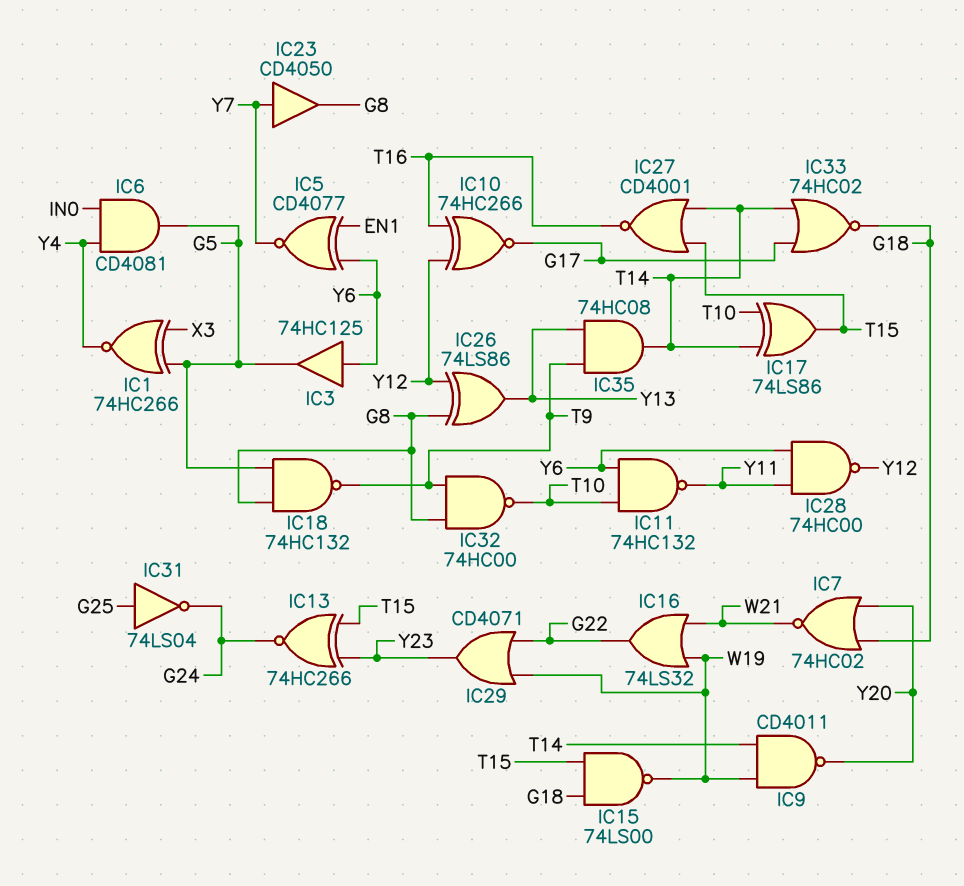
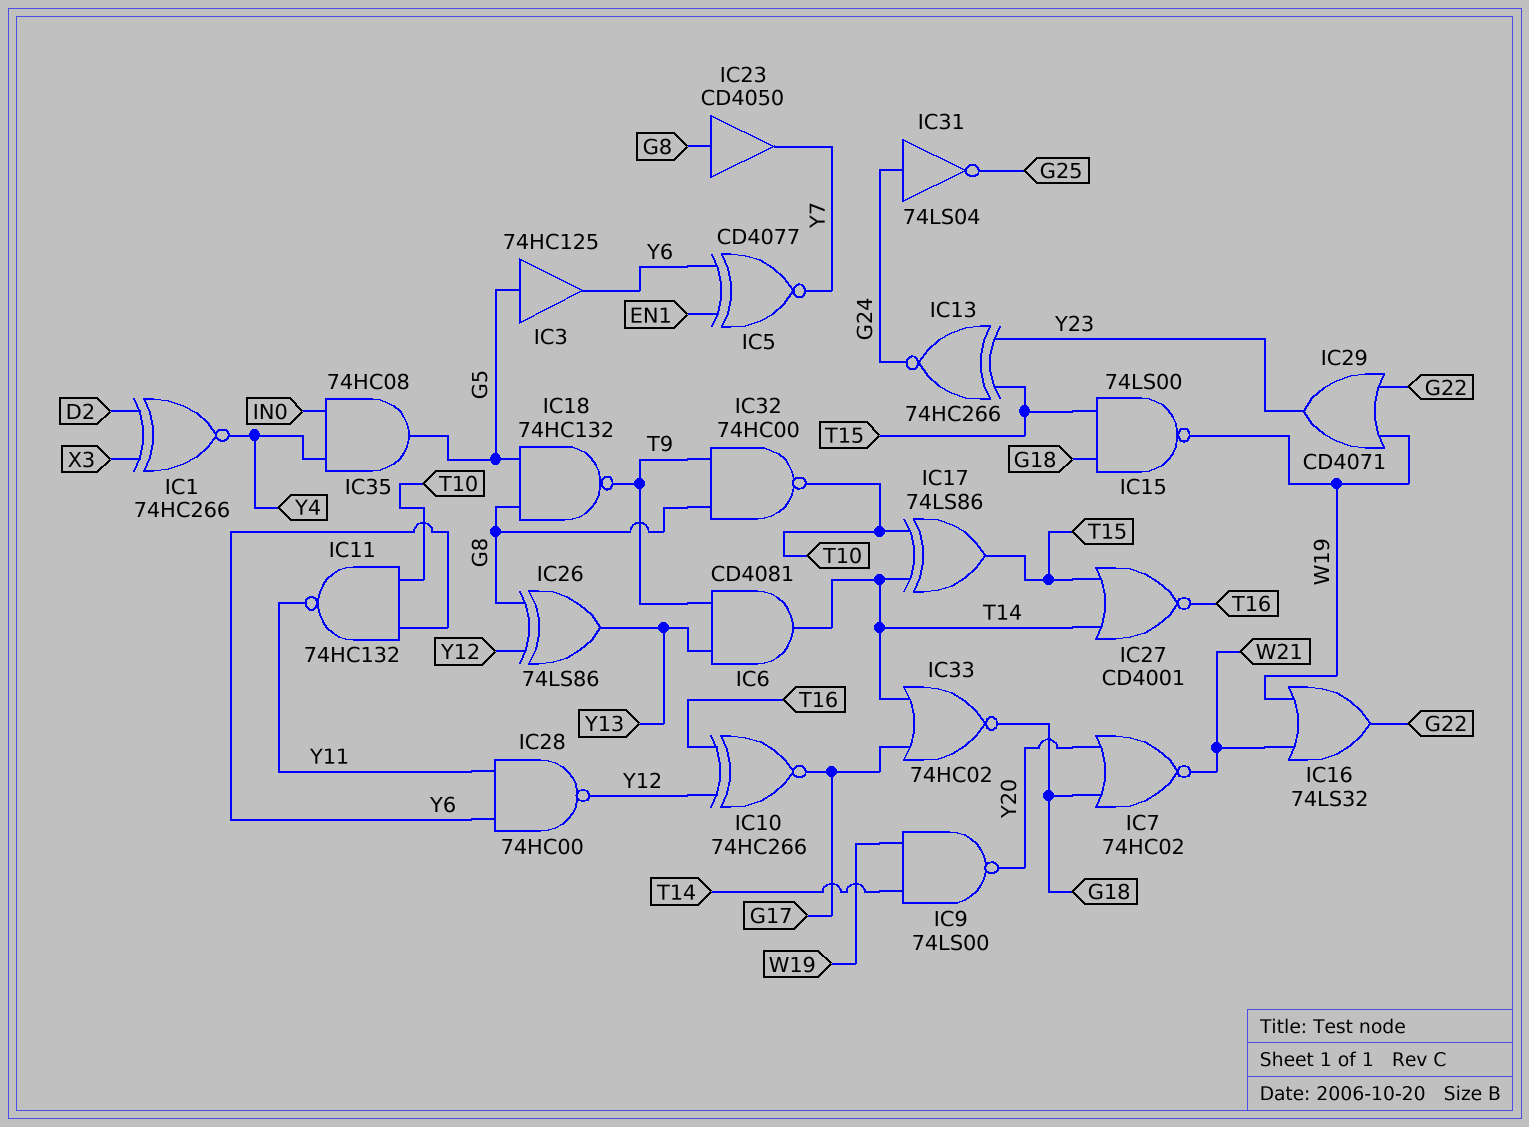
IC1: XNOR 74HC266 (in G5, in X3, out Y4) -> XNOR 74HC266 (in D2, in X3, out Y4)
IC3: buffer 74HC125 (in Y6, out G5) -> buffer 74HC125 (in G5, out Y6)
IC6: AND CD4081 (in IN0, in Y4, out G5) -> AND CD4081 (in T9, in Y13, out T14)
IC9: NAND CD4011 (in T14, in W19, out Y20) -> NAND 74LS00 (in T14, in W19, out Y20)
IC23: buffer CD4050 (in Y7, out G8) -> buffer CD4050 (in G8, out Y7)
IC31: NOT 74LS04 (in G25, out G24) -> NOT 74LS04 (in G24, out G25)
IC35: AND 74HC08 (in T9, in Y13, out T14) -> AND 74HC08 (in IN0, in Y4, out G5)

